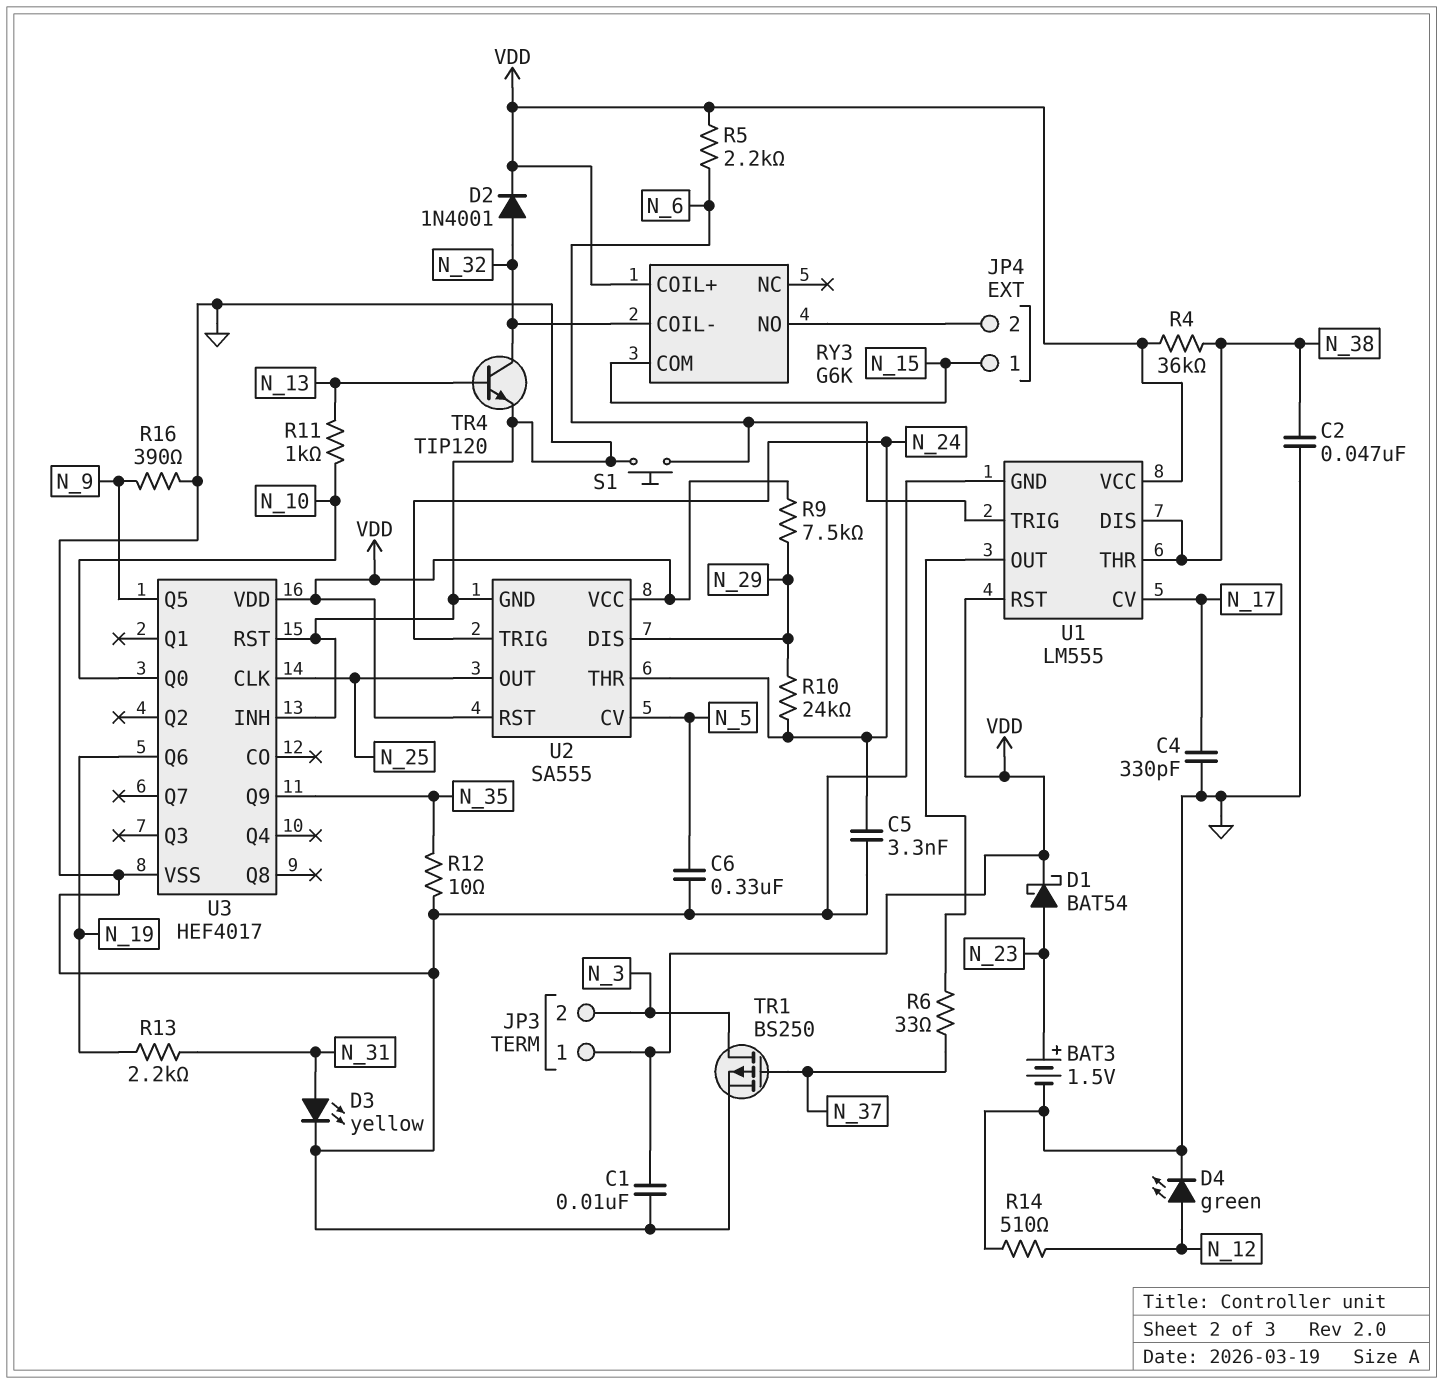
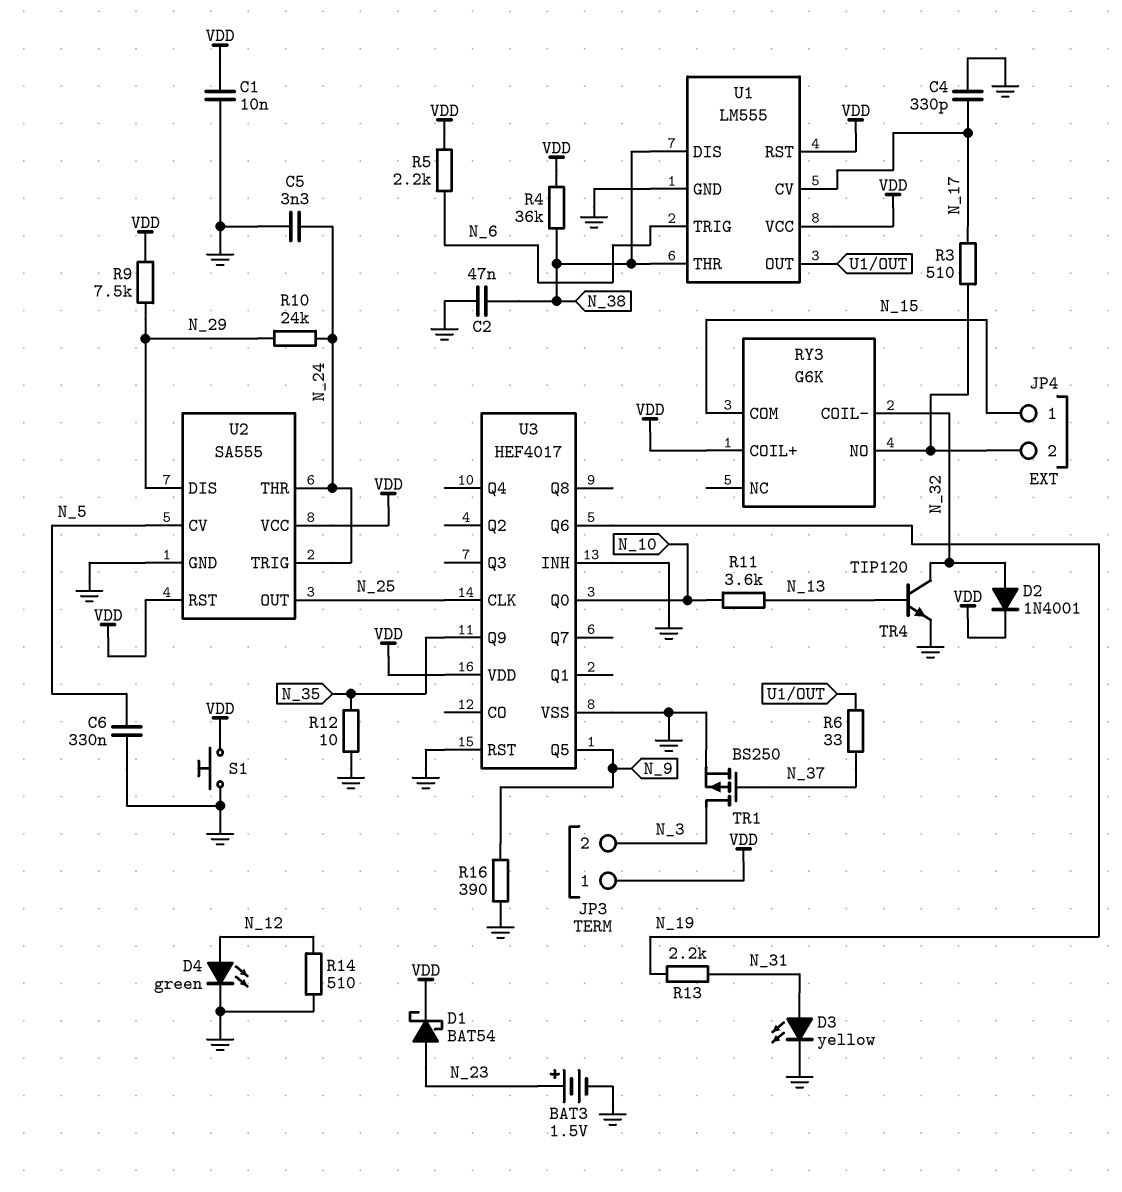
R3: none -> 510 (JP4/2, N_17)
R11: 1k (N_10, N_13) -> 3.6k (N_10, N_13)
S1: button (GND, N_6) -> button (GND, VDD)

